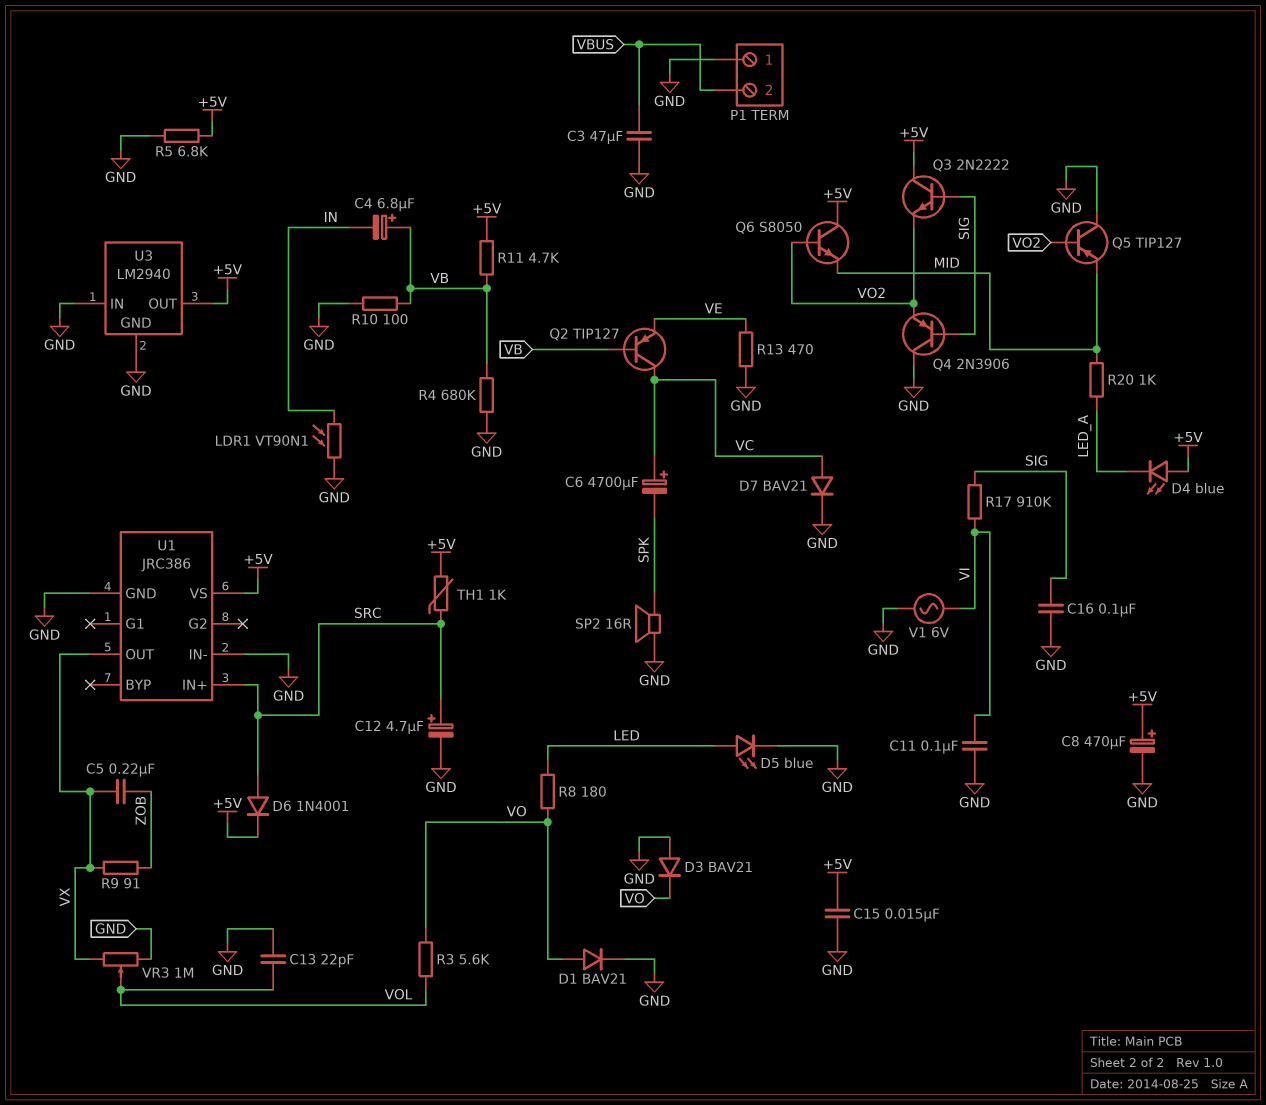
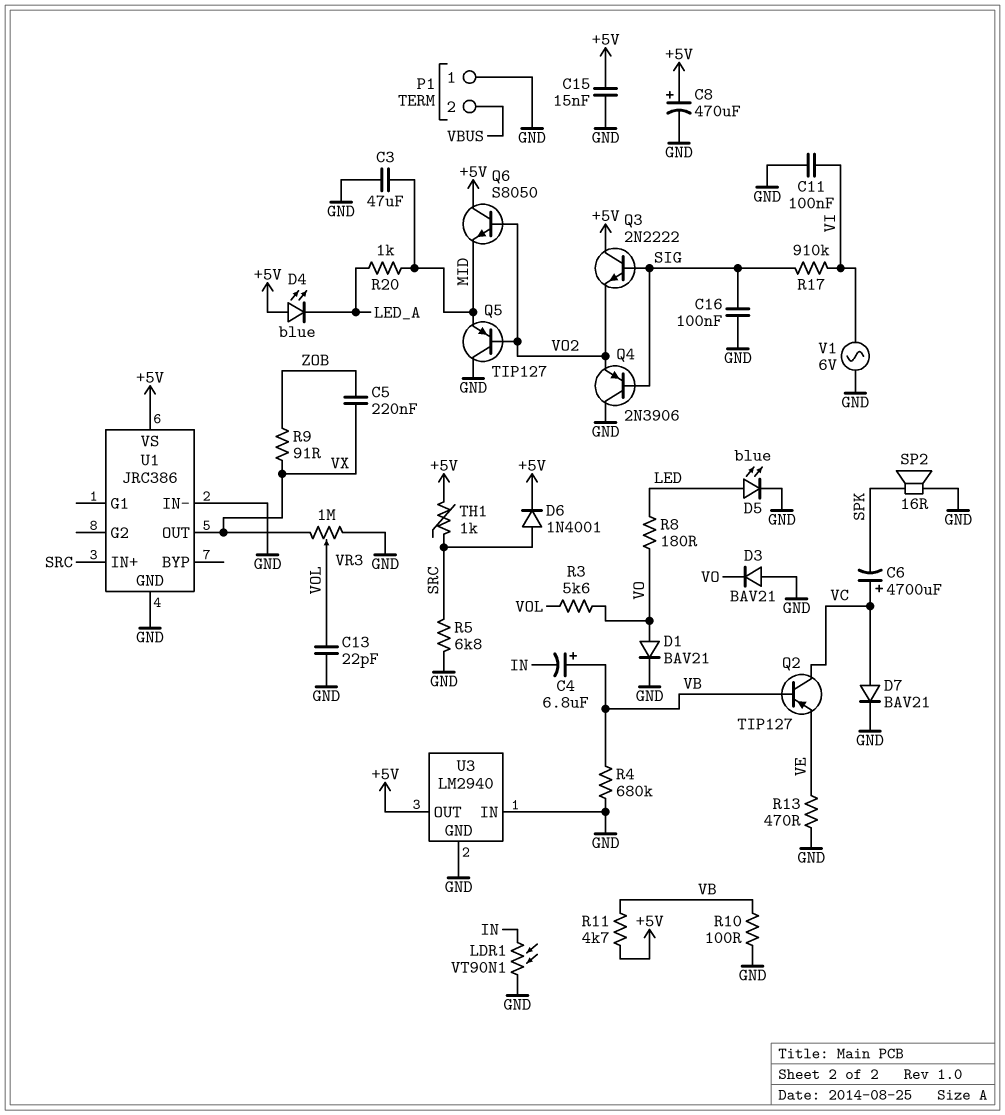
C3: 47uF (GND, VBUS) -> 47uF (GND, MID)
C12: 4.7uF (plus SRC, minus GND) -> none
R5: 6.8k (+5V, GND) -> 6.8k (GND, SRC)

